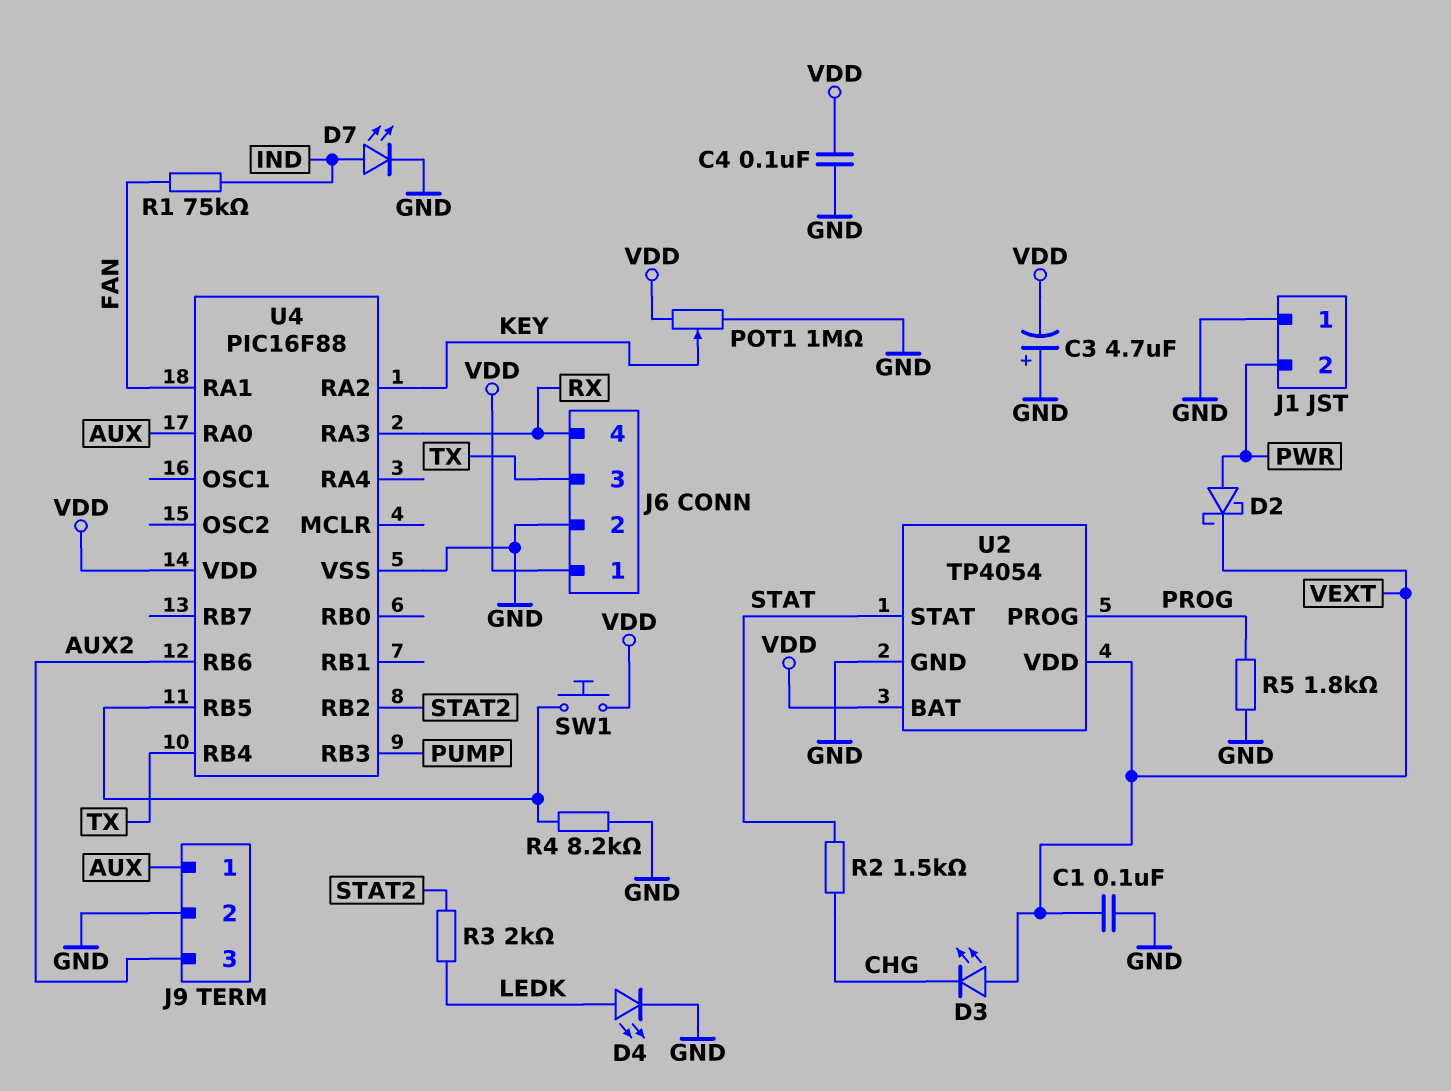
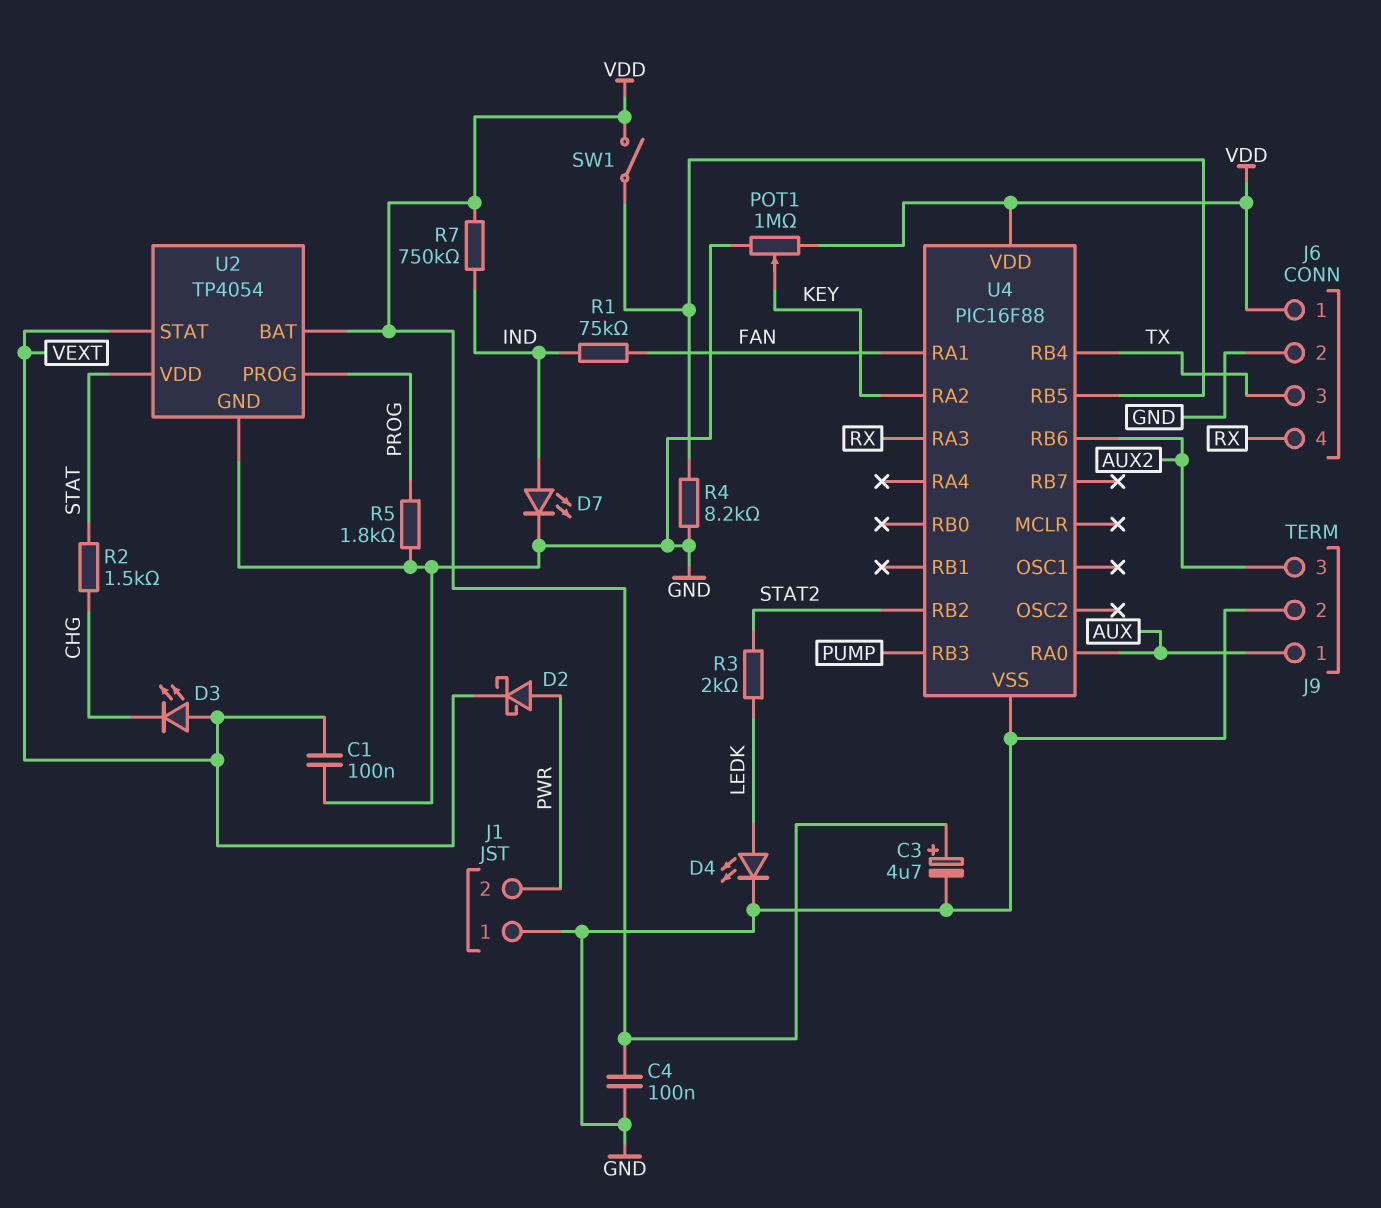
C3: 4.7uF (plus GND, minus VDD) -> 4.7uF (plus VDD, minus GND)
R7: none -> 750k (IND, VDD)
SW1: button (U4/RB5, VDD) -> switch (U4/RB5, VDD)
U2 pin STAT: STAT -> VEXT
U2 pin VDD: VEXT -> STAT

